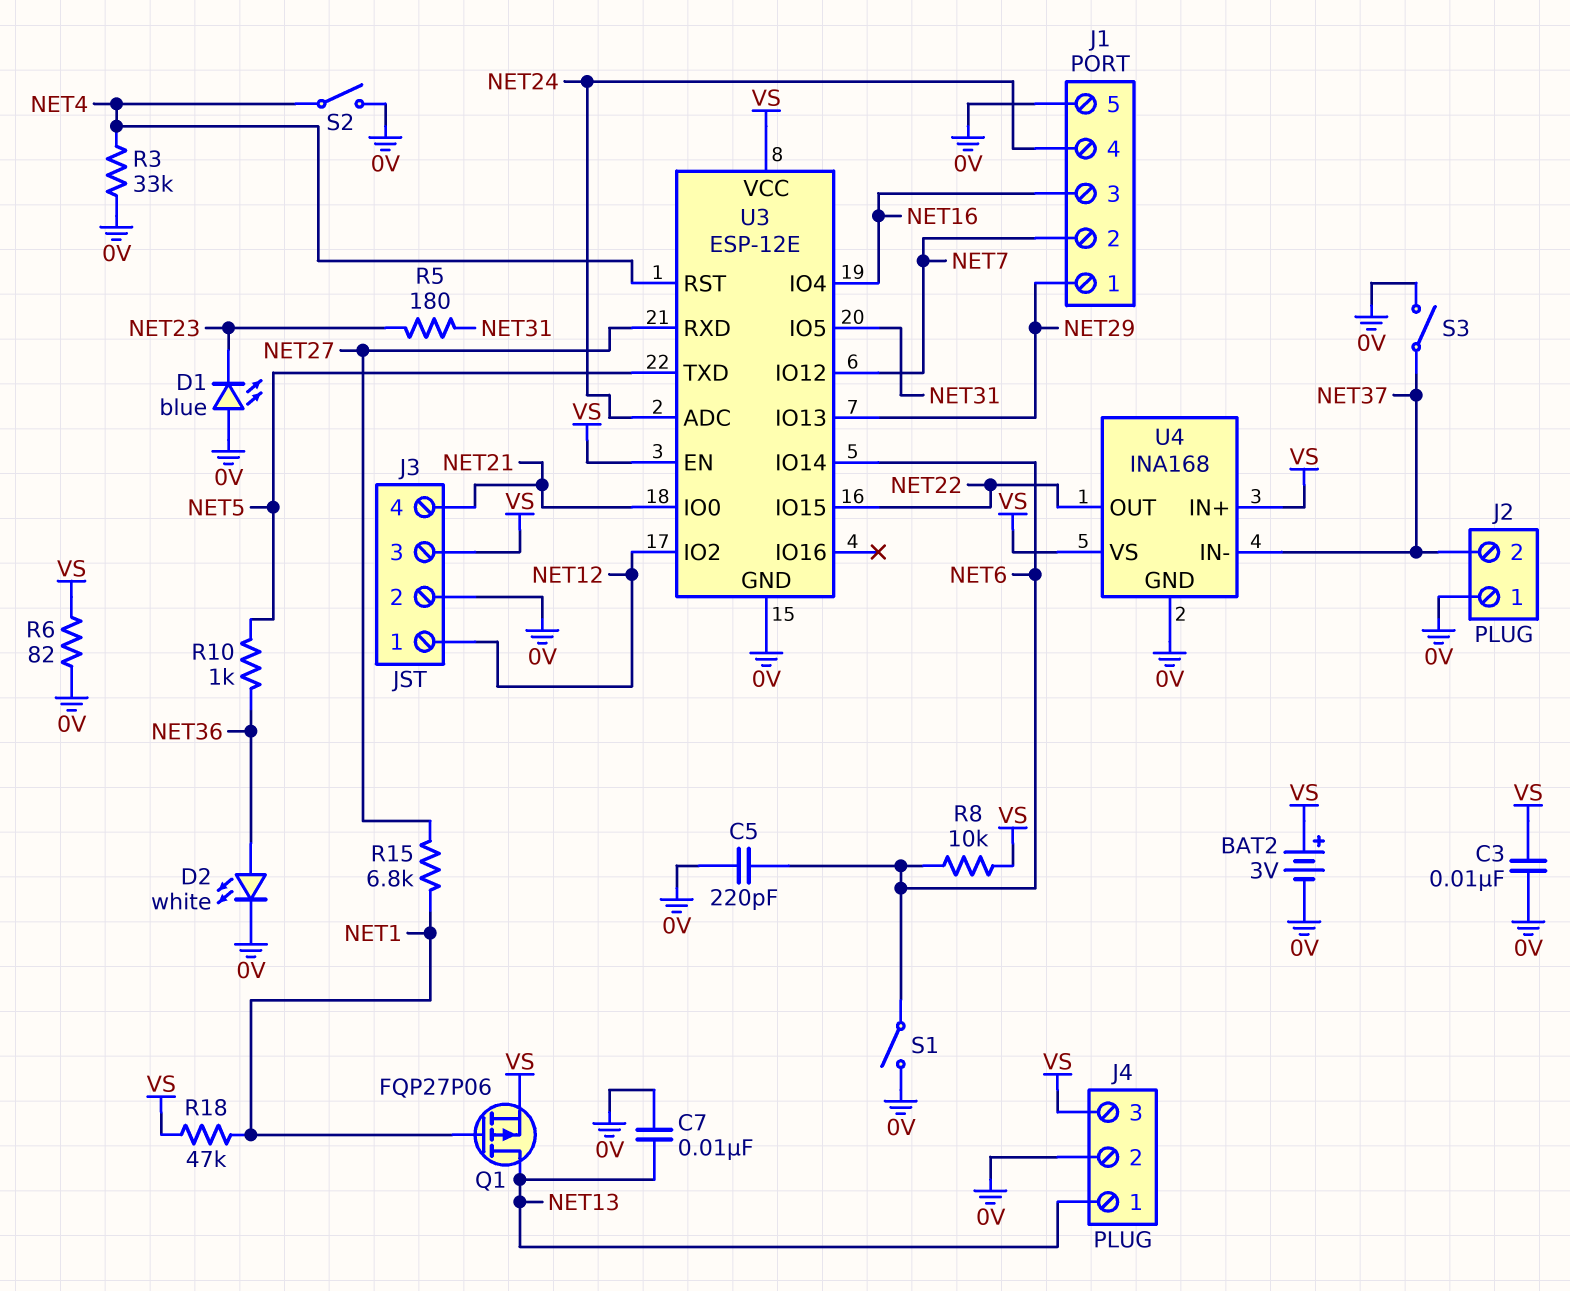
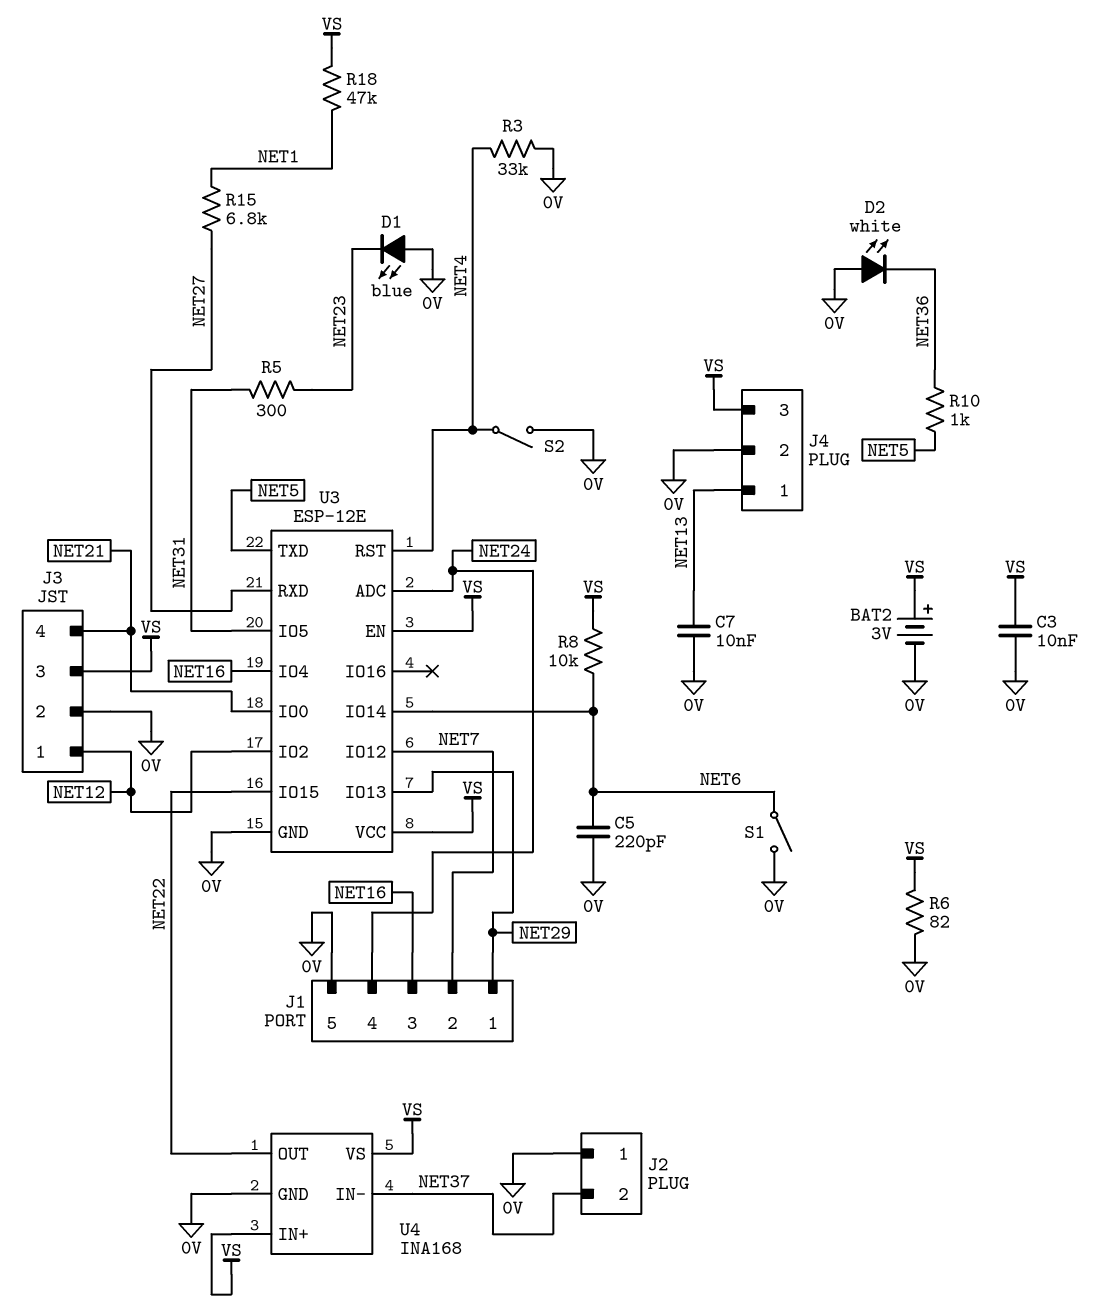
D2: LED white (A NET36, K 0V) -> LED white (A 0V, K NET36)
Q1: PMOS FQP27P06 (G NET1, D NET13, S VS) -> none
R5: 180 (NET23, NET31) -> 300 (NET23, NET31)
S3: switch (0V, NET37) -> none

